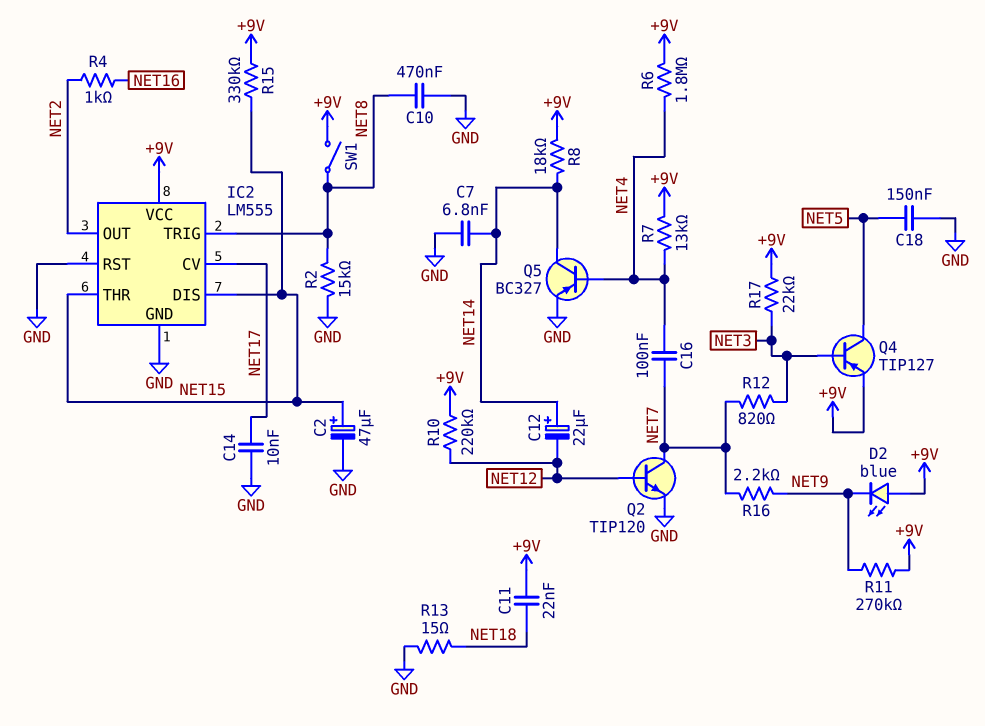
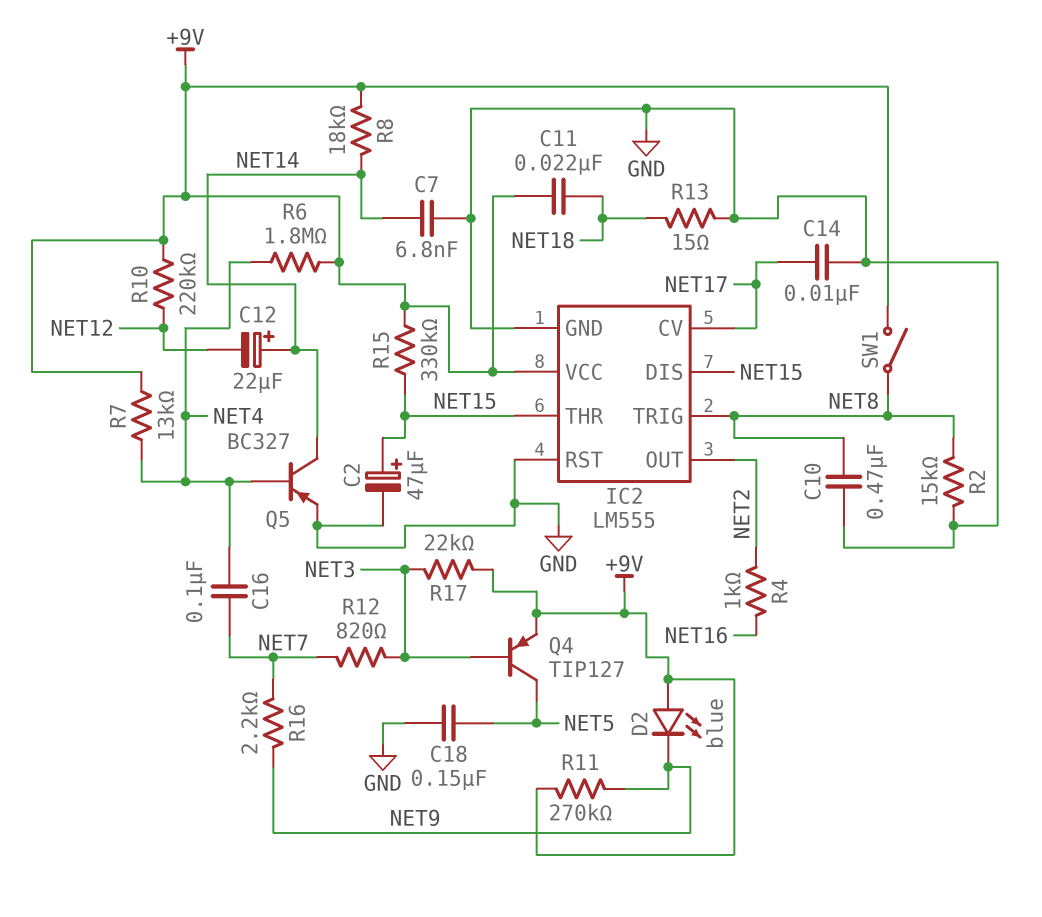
Q2: NPN TIP120 (B NET12, C NET7, E GND) -> none

